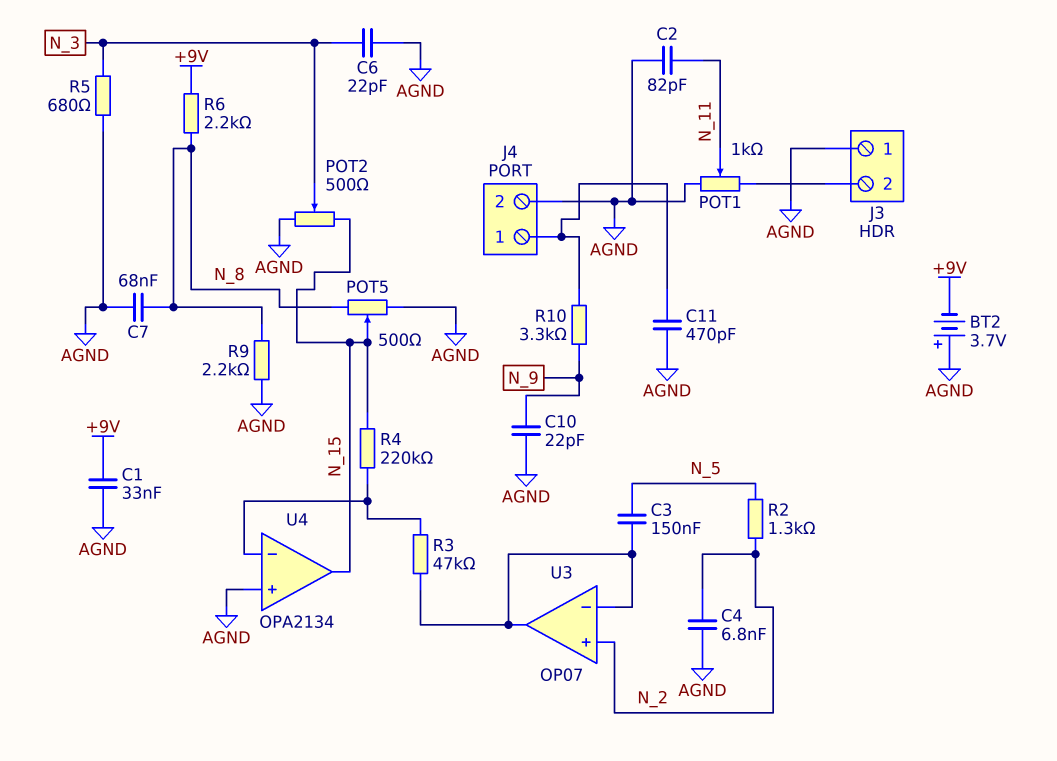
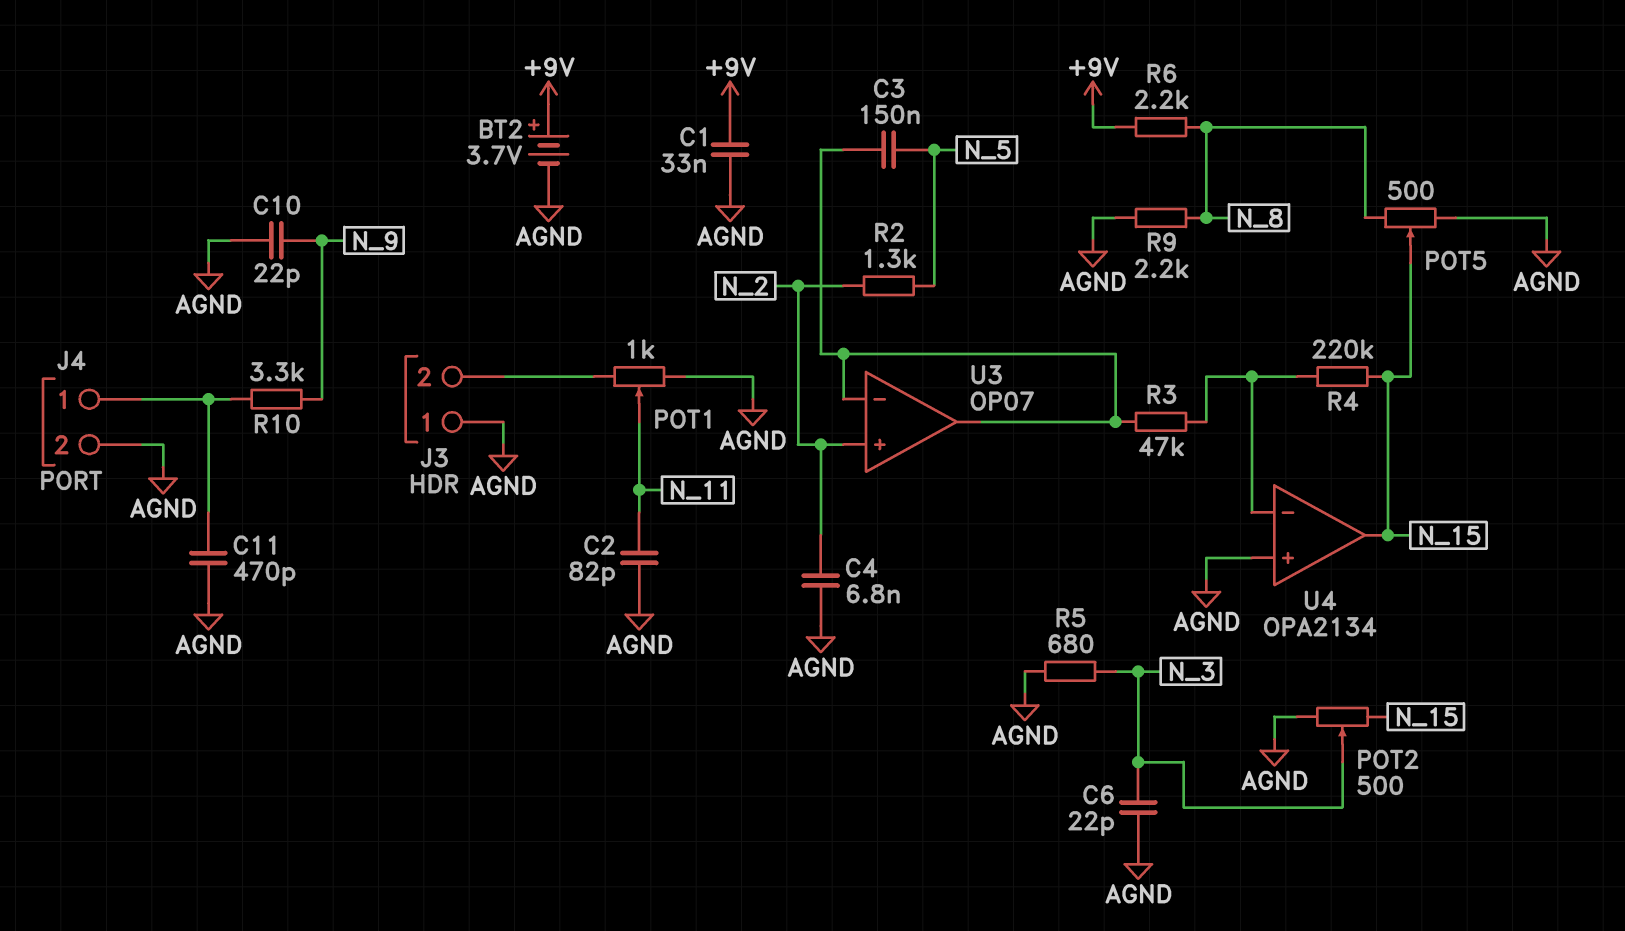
BT2: 3.7V (plus AGND, minus +9V) -> 3.7V (plus +9V, minus AGND)
C7: 68nF (AGND, N_8) -> none

